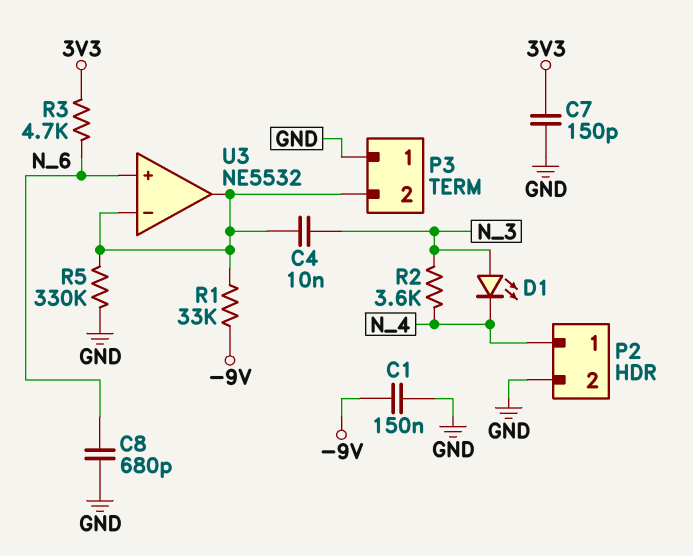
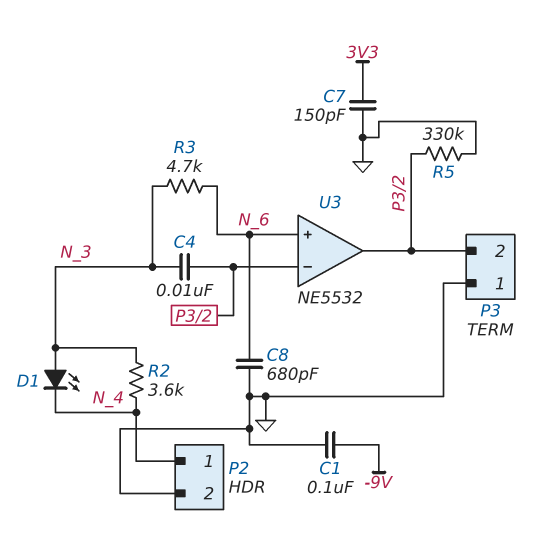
C1: 150nF (-9V, GND) -> 100nF (-9V, GND)
R1: 33k (-9V, P3/2) -> none
R3: 4.7k (3V3, N_6) -> 4.7k (N_3, N_6)

